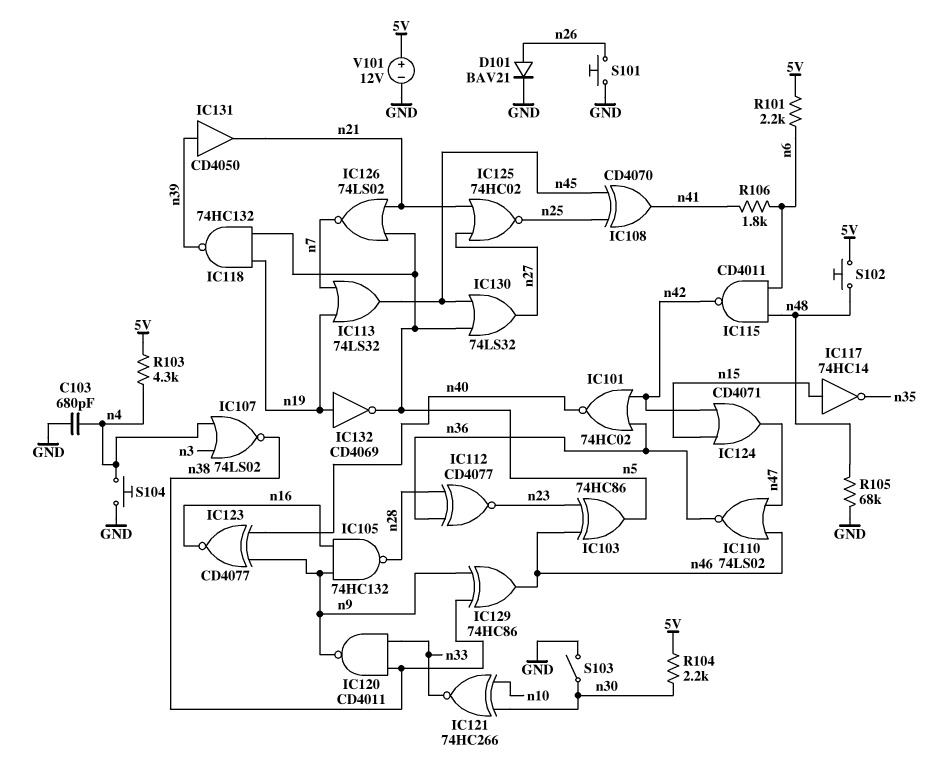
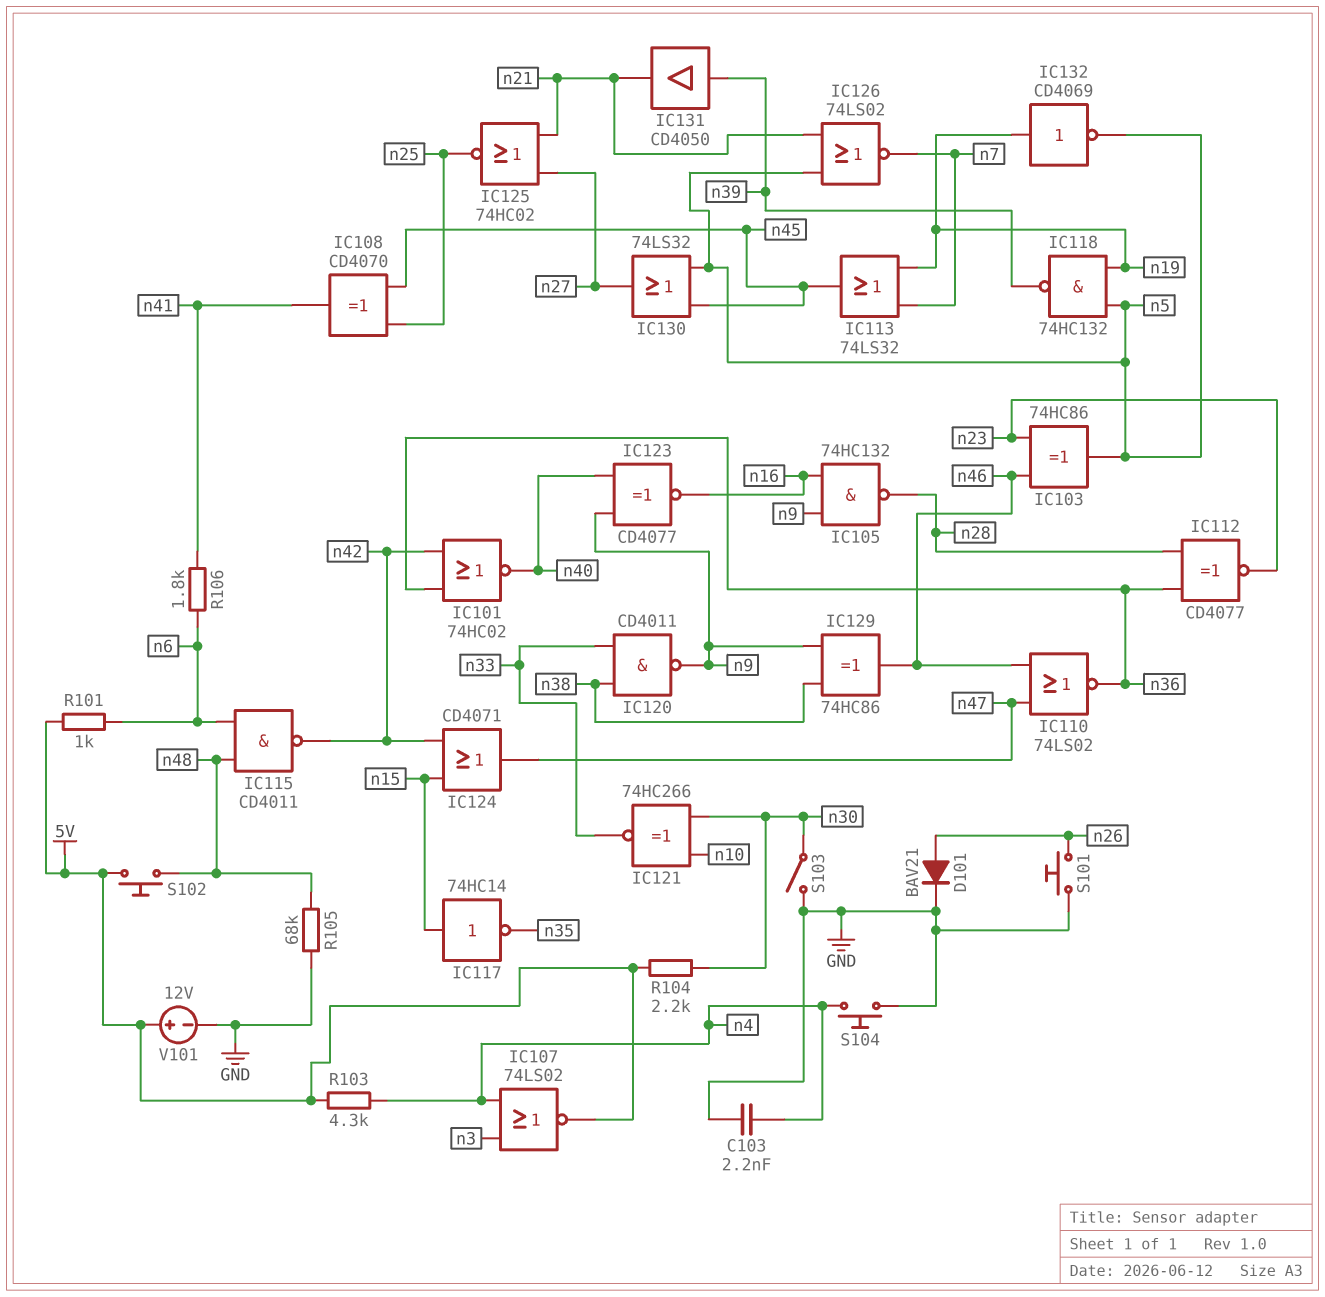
C103: 680pF (GND, n4) -> 2.2nF (GND, n4)
IC107: NOR 74LS02 (in n3, in n4, out n38) -> NOR 74LS02 (in n3, in n4, out 5V)
R101: 2.2k (5V, n6) -> 1k (5V, n6)

